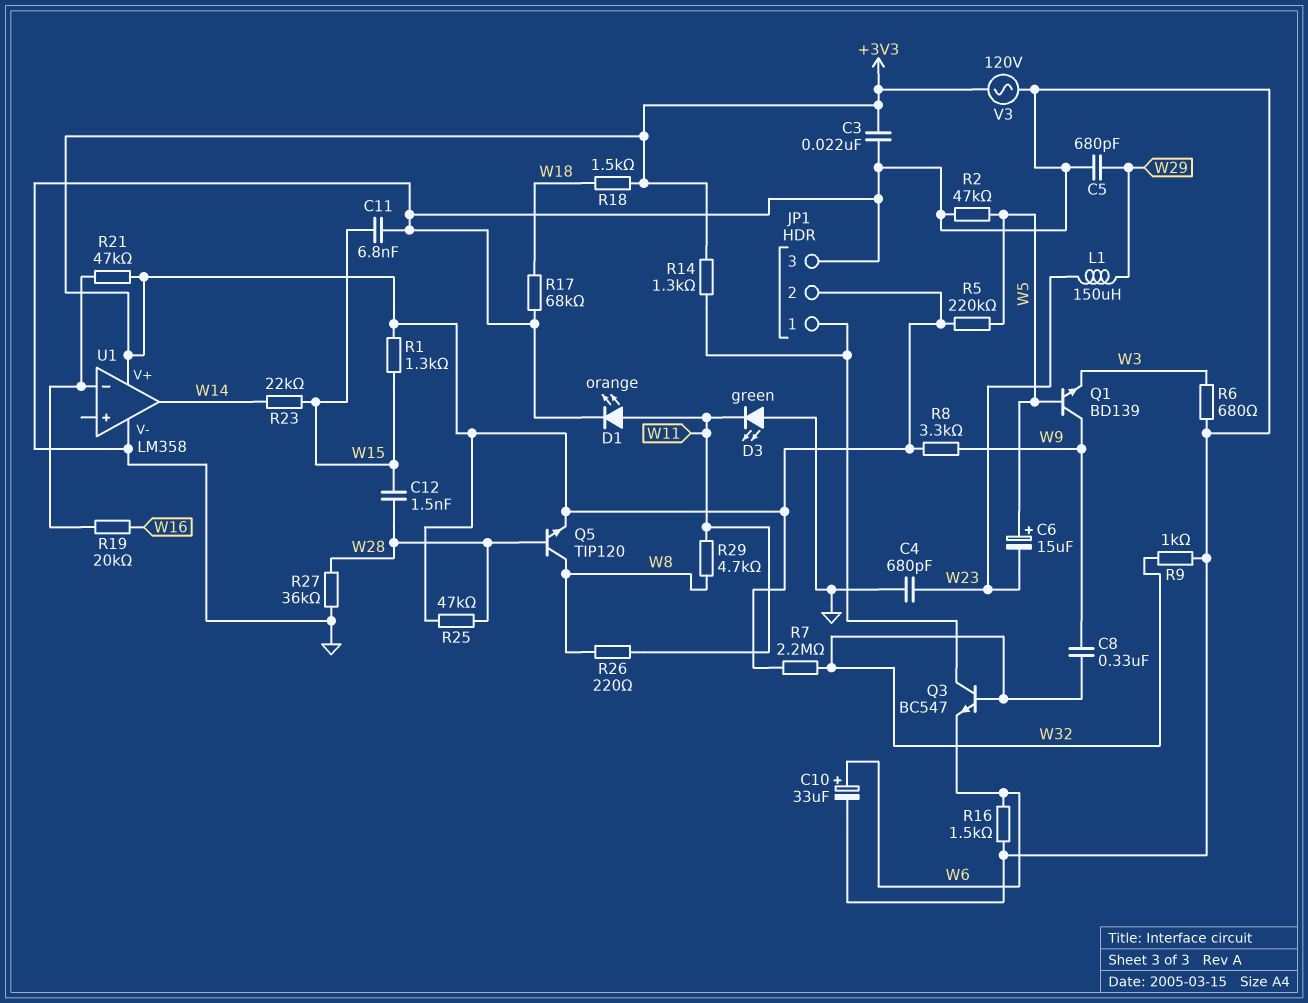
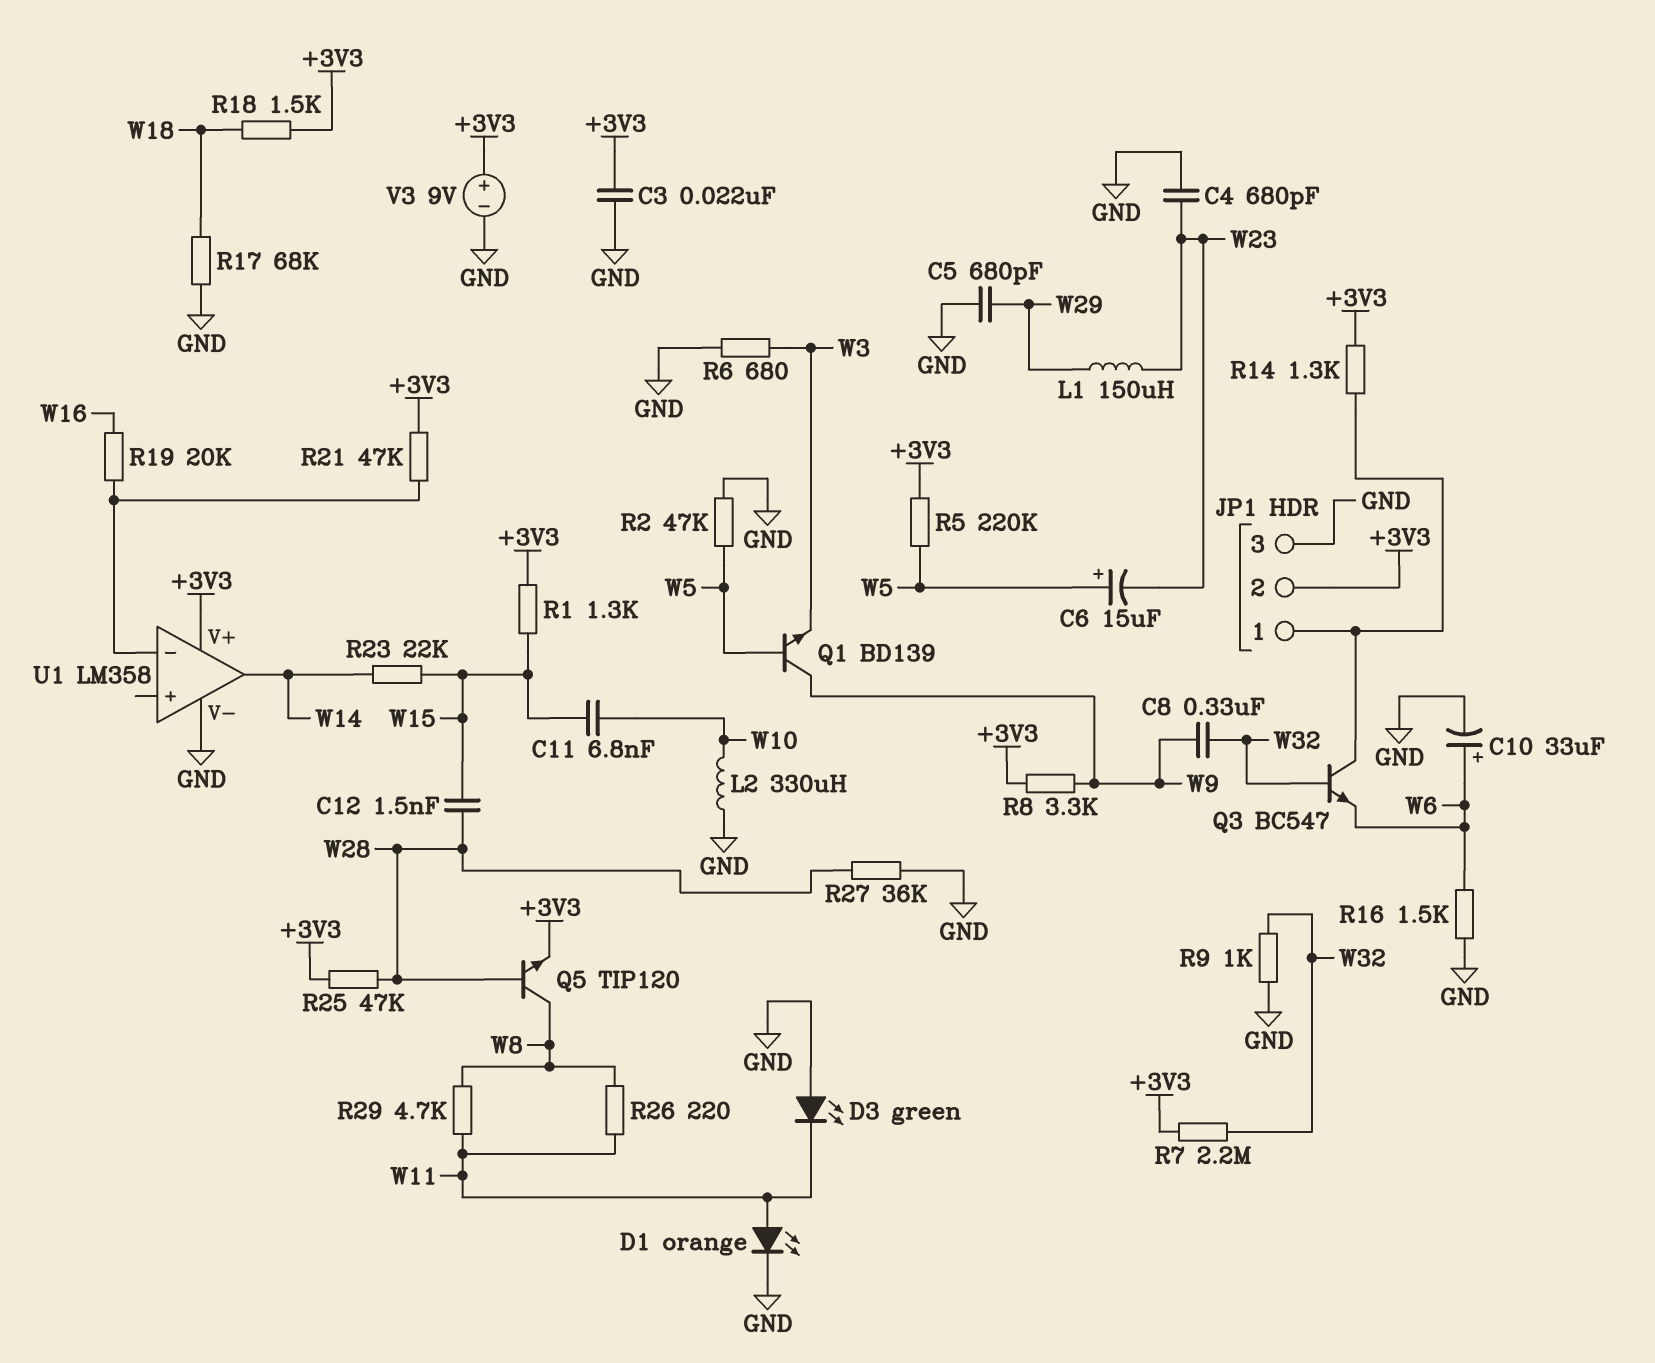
C11: 6.8nF (GND, W15) -> 6.8nF (W10, W15)
L2: none -> 330uH (GND, W10)
V3: AC 120V (+3V3, GND) -> 9V (plus +3V3, minus GND)

